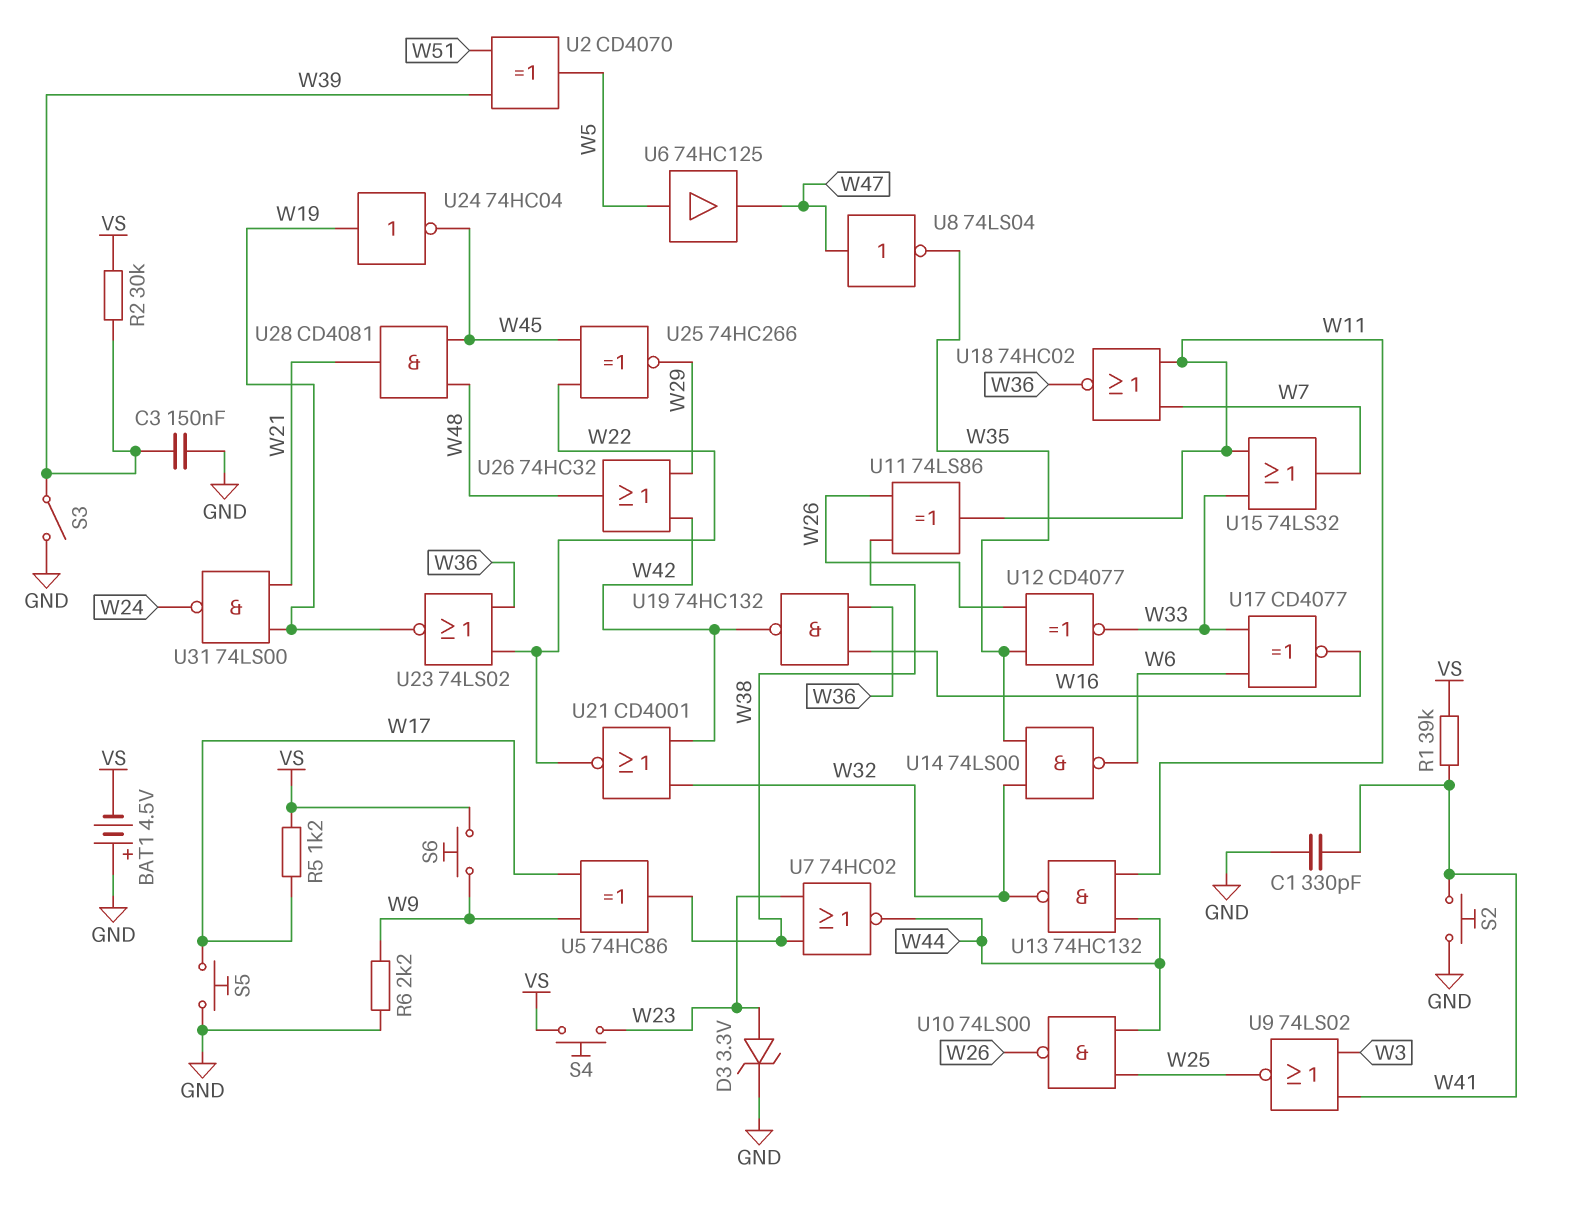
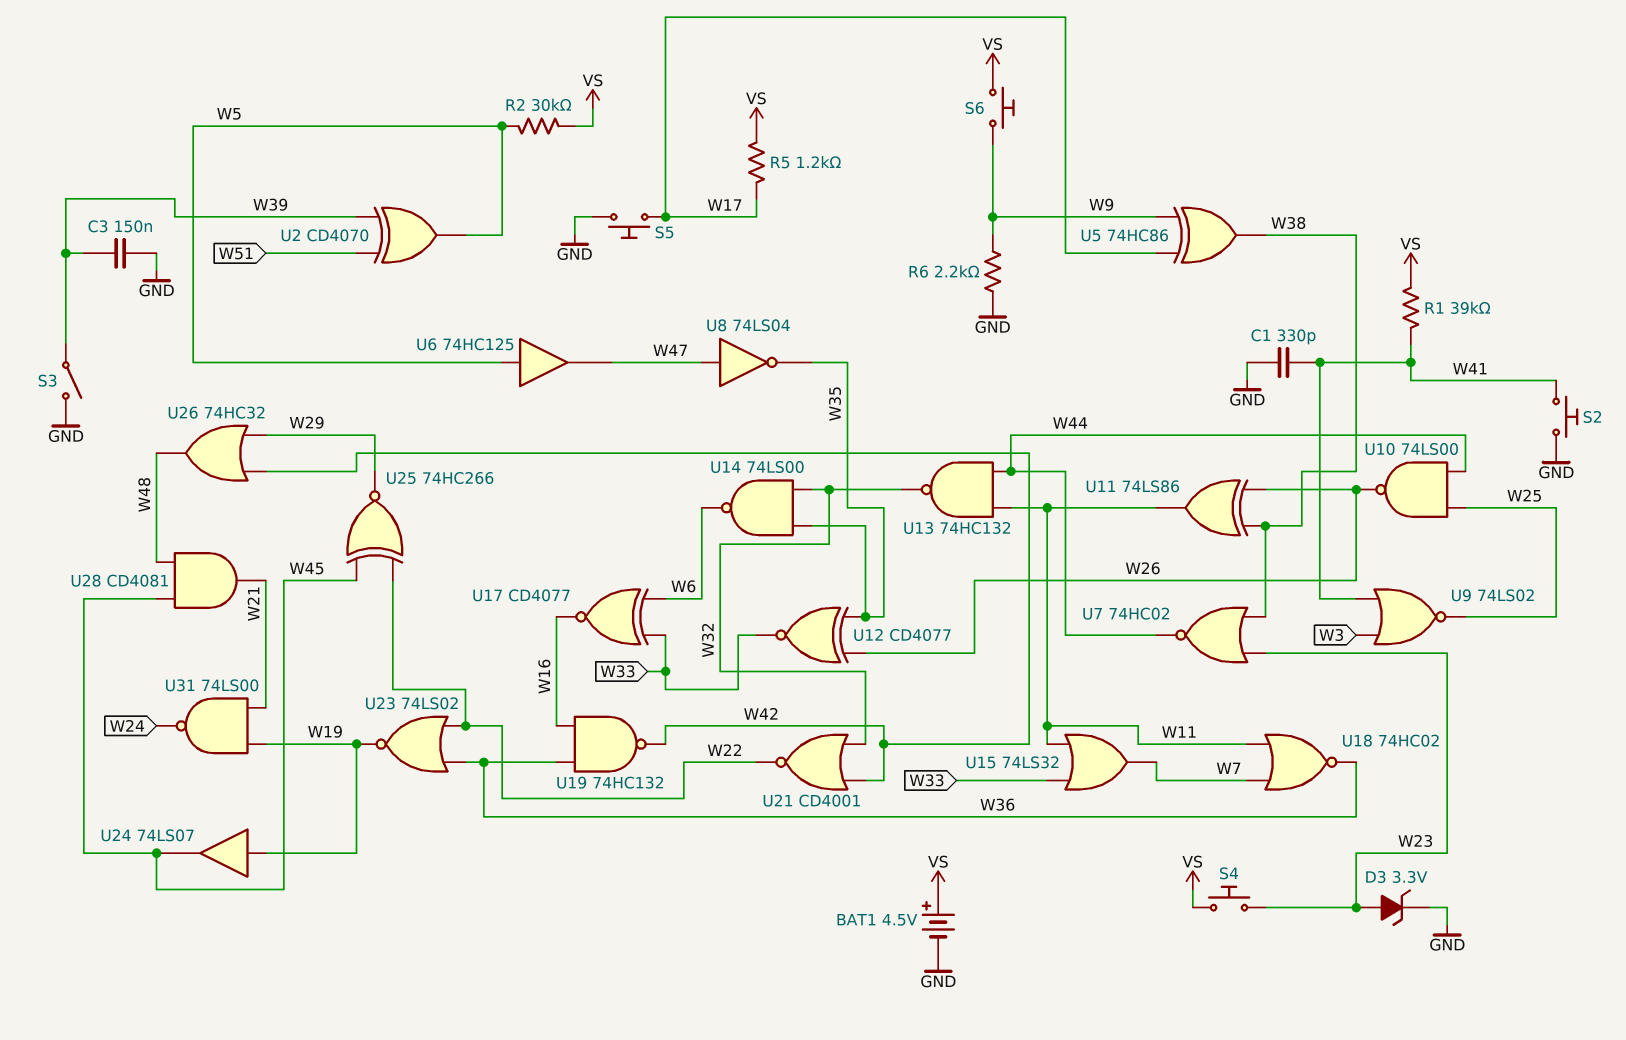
BAT1: 4.5V (plus GND, minus VS) -> 4.5V (plus VS, minus GND)
R2: 30k (VS, W39) -> 30k (VS, W5)
U24: NOT 74HC04 (in W19, out W45) -> buffer 74LS07 (in W19, out W45)

